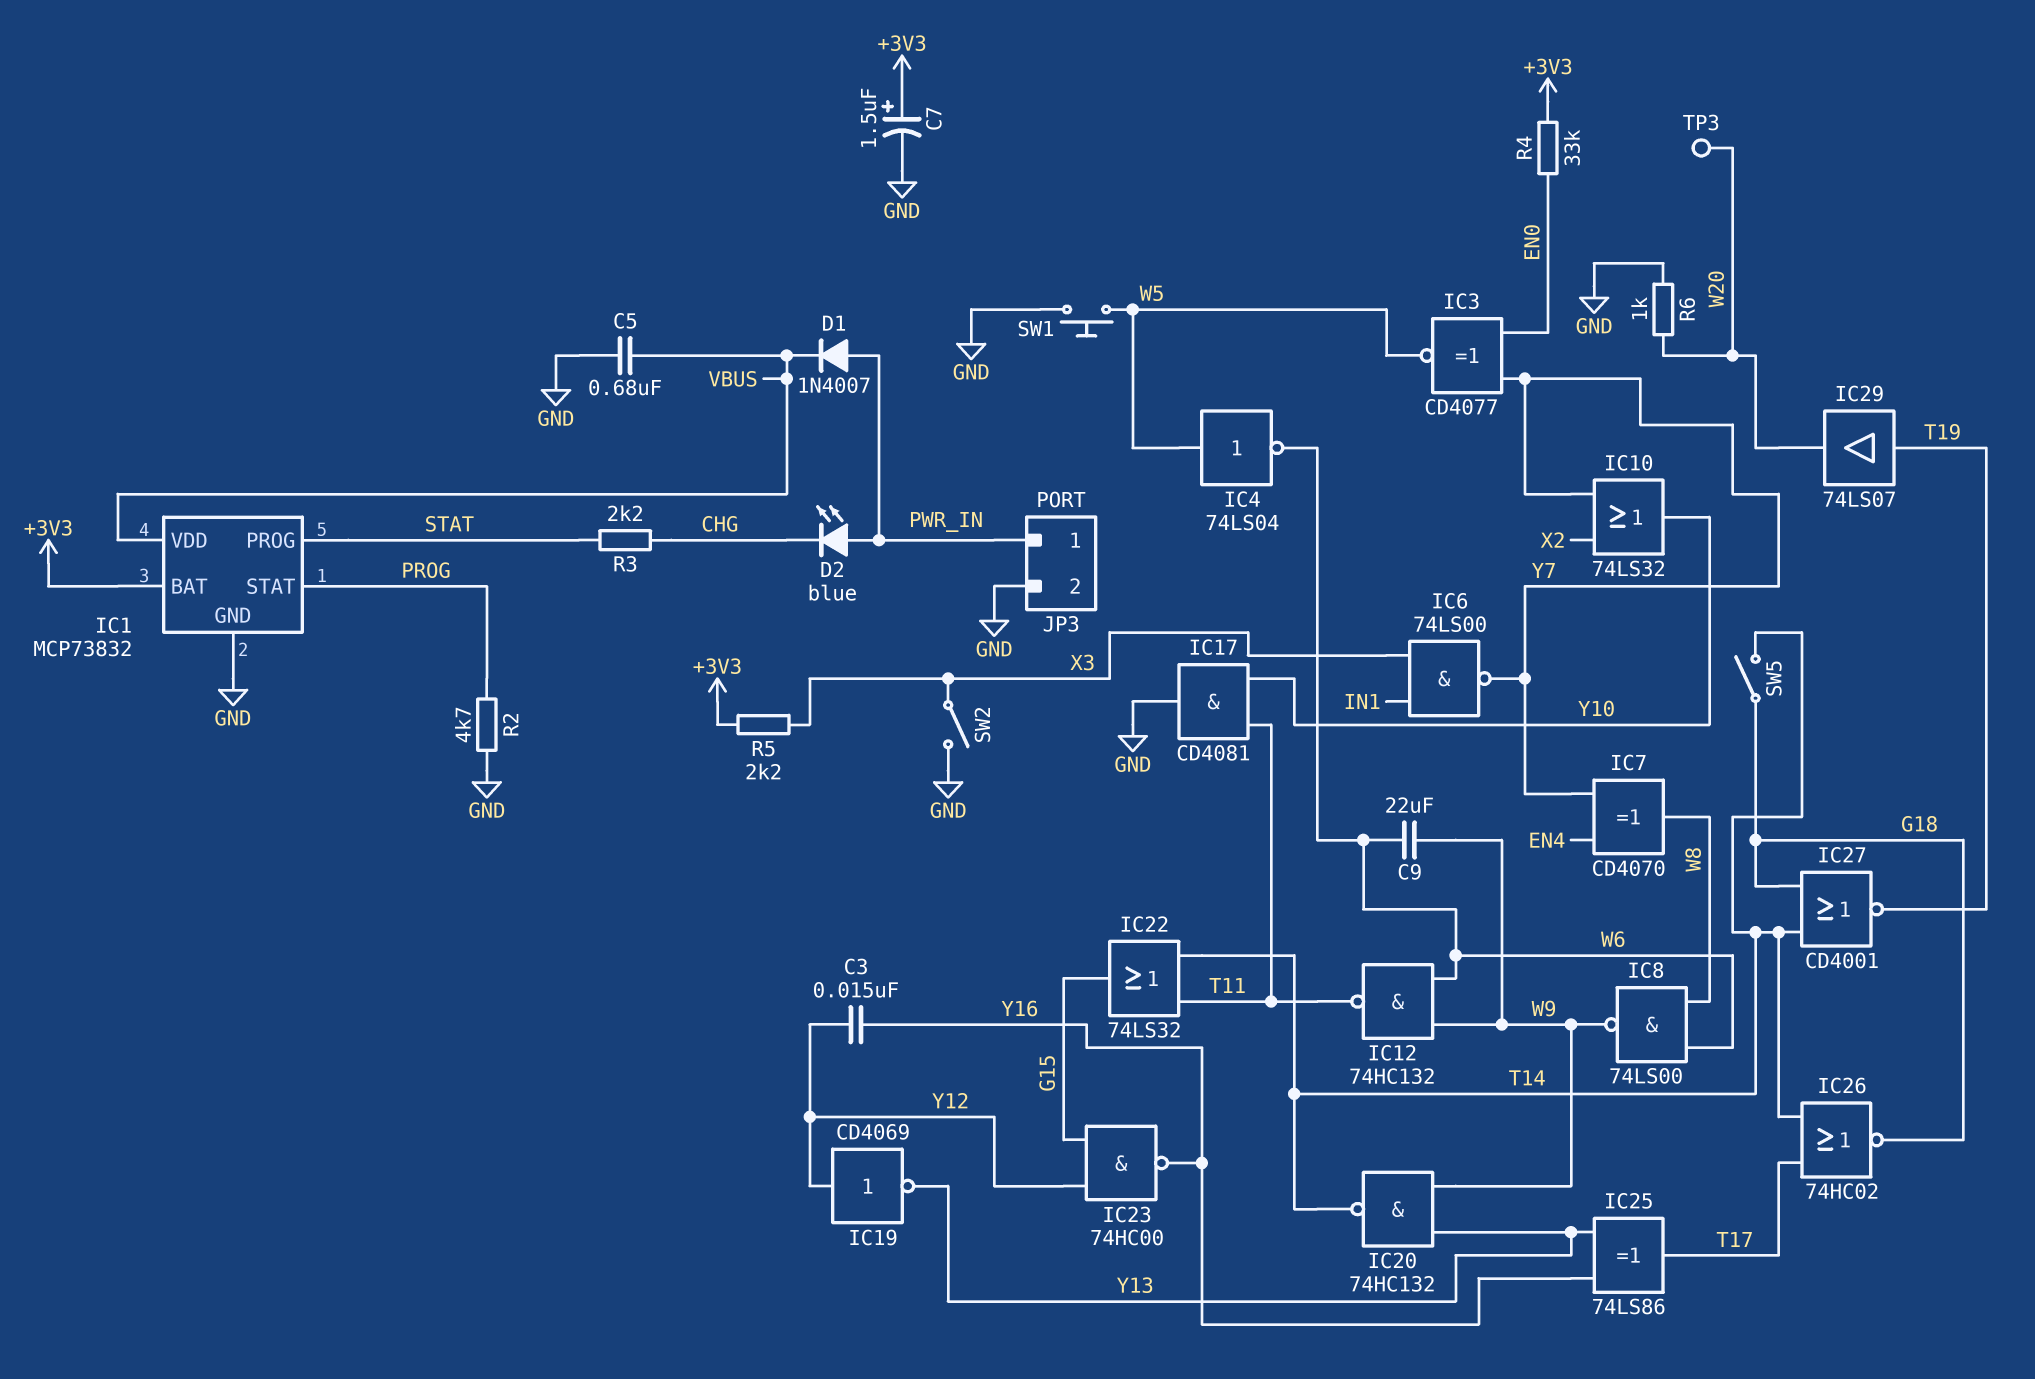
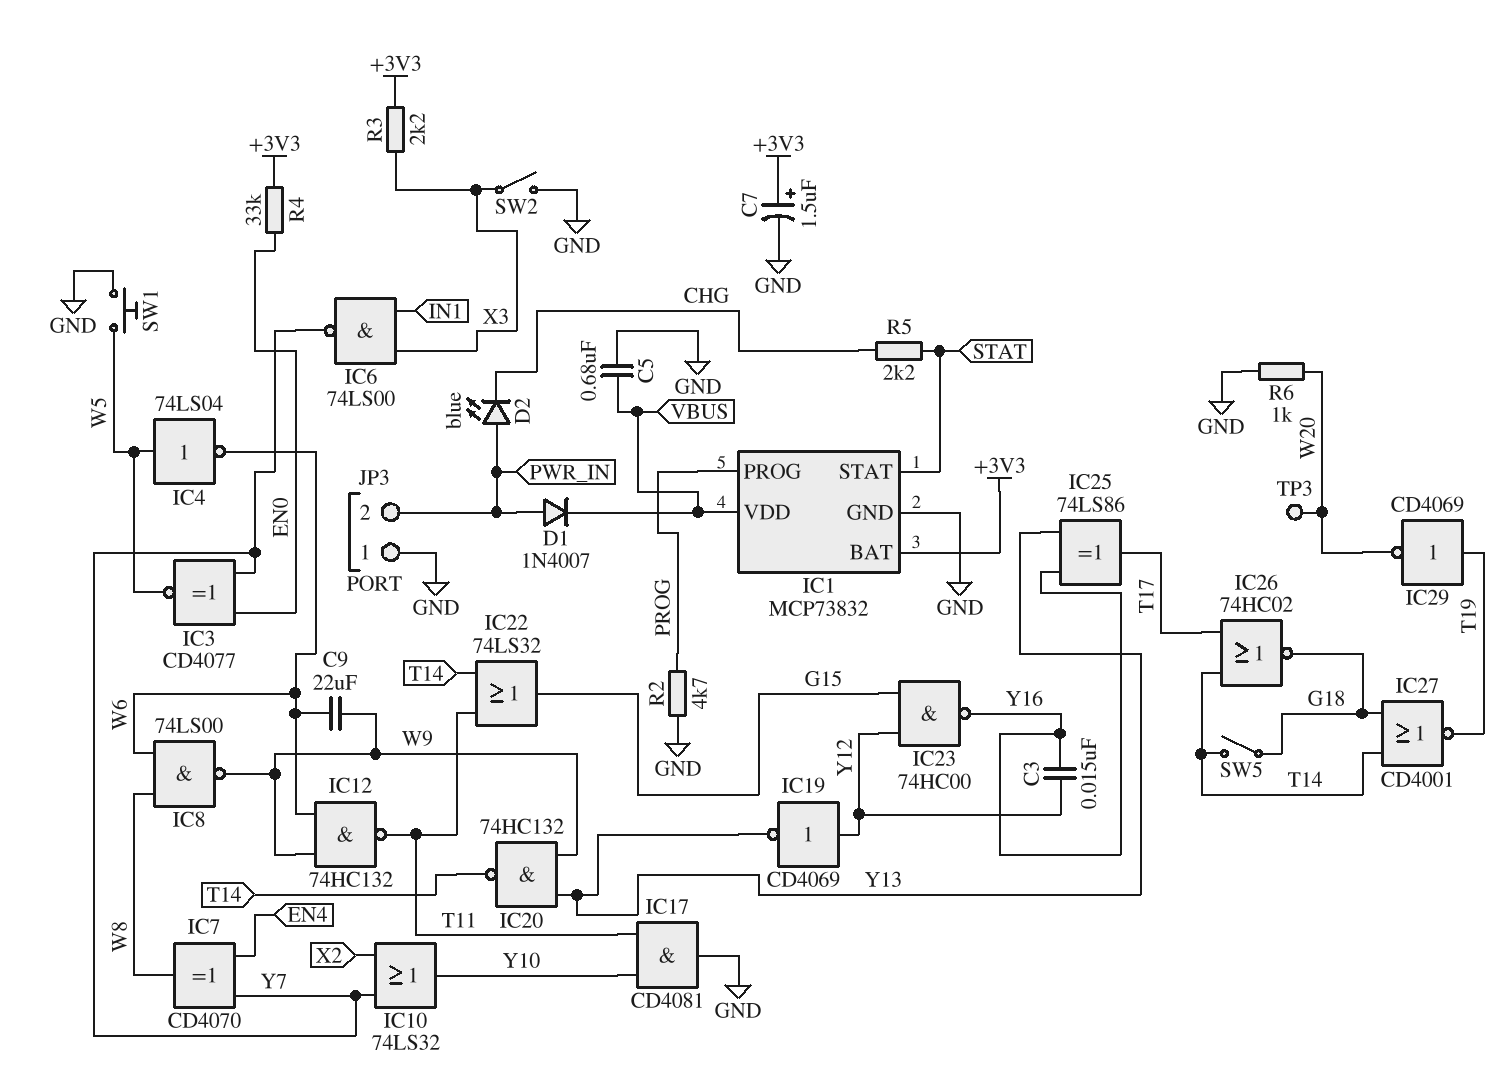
IC1 pin PROG: STAT -> PROG
IC1 pin STAT: PROG -> STAT
IC29: buffer 74LS07 (in T19, out W20) -> NOT CD4069 (in T19, out W20)
JP3 pin 1: PWR_IN -> GND
JP3 pin 2: GND -> PWR_IN
R3: 2.2k (CHG, STAT) -> 2.2k (+3V3, X3)
R5: 2.2k (+3V3, X3) -> 2.2k (CHG, STAT)

